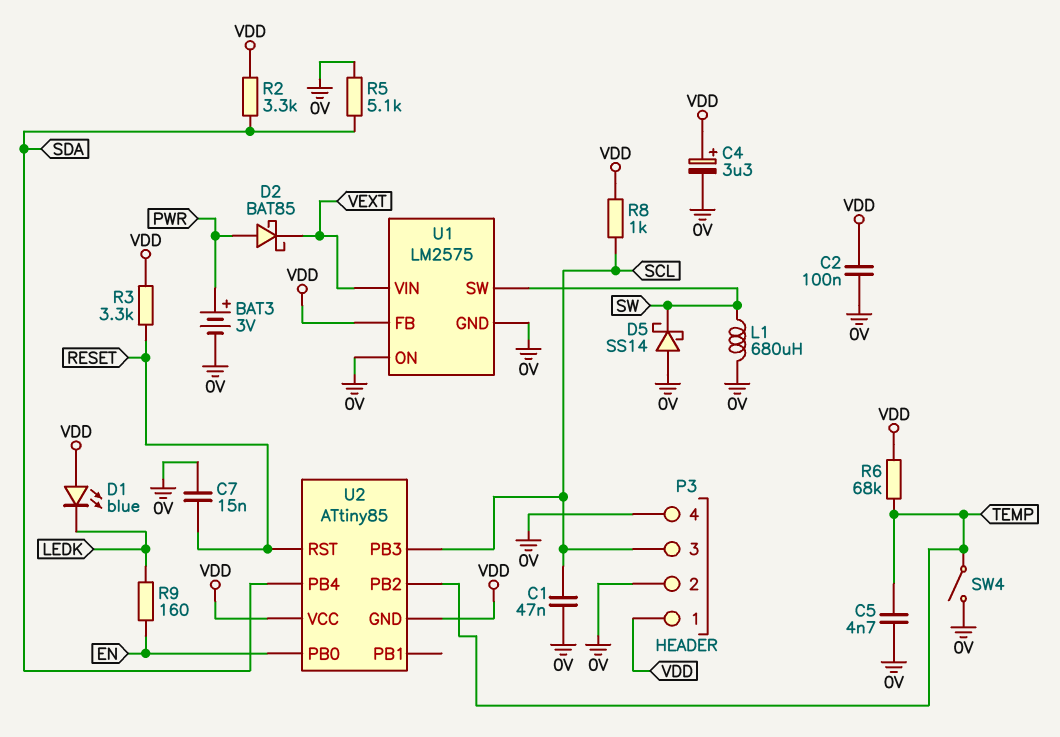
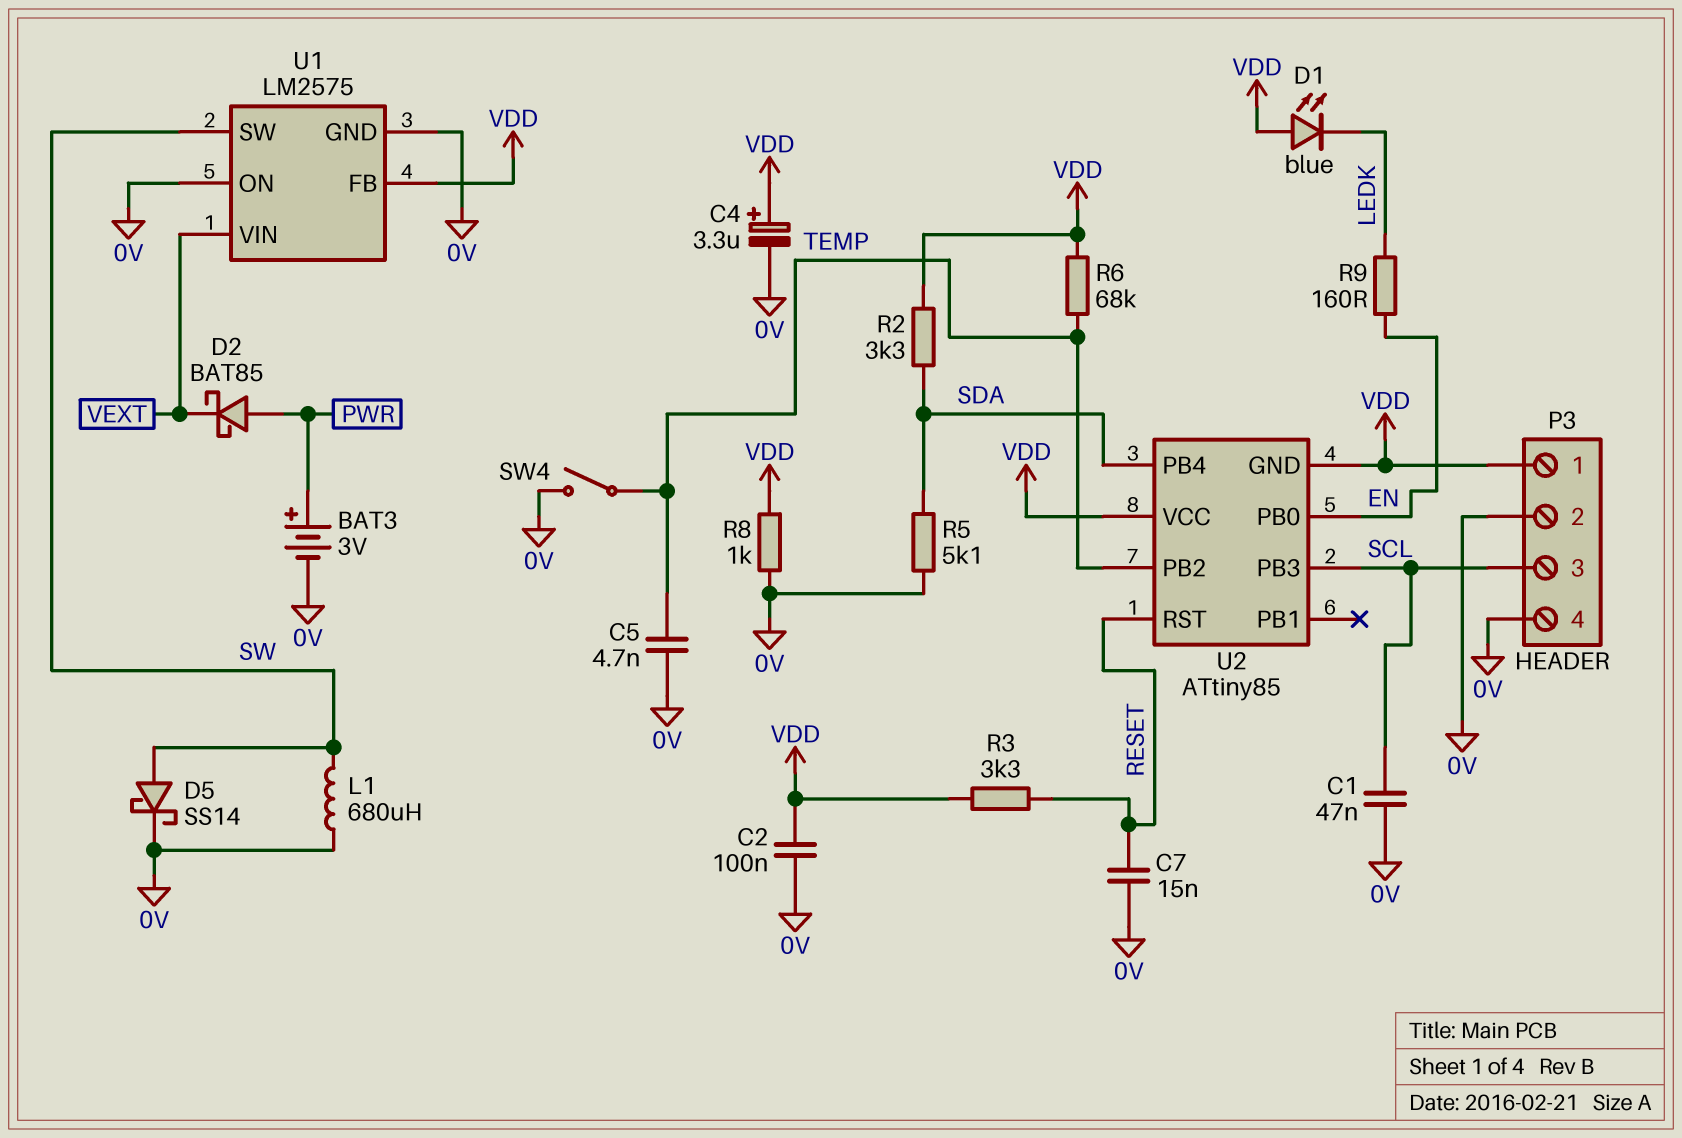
D5: schottky SS14 (A 0V, K SW) -> schottky SS14 (A SW, K 0V)
R8: 1k (SCL, VDD) -> 1k (0V, VDD)

